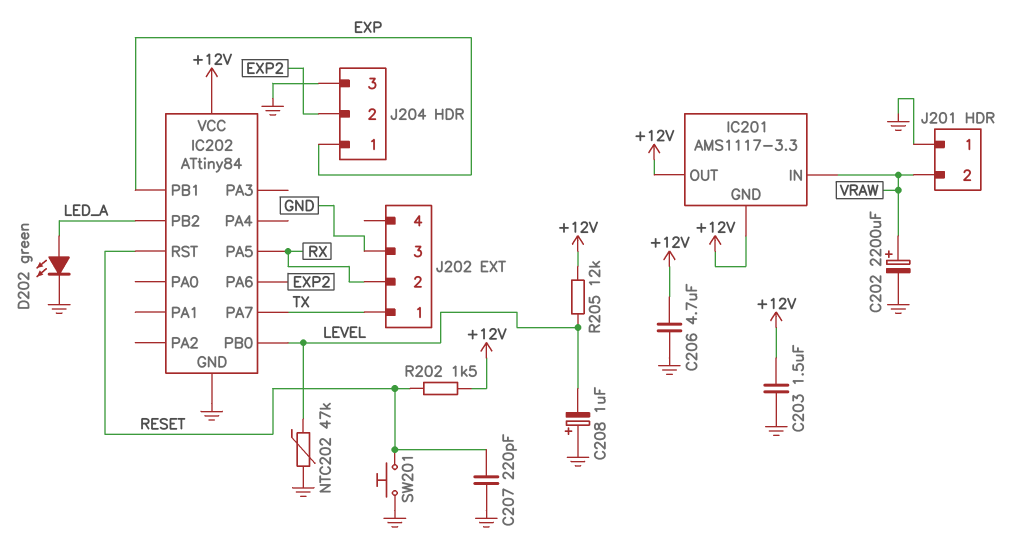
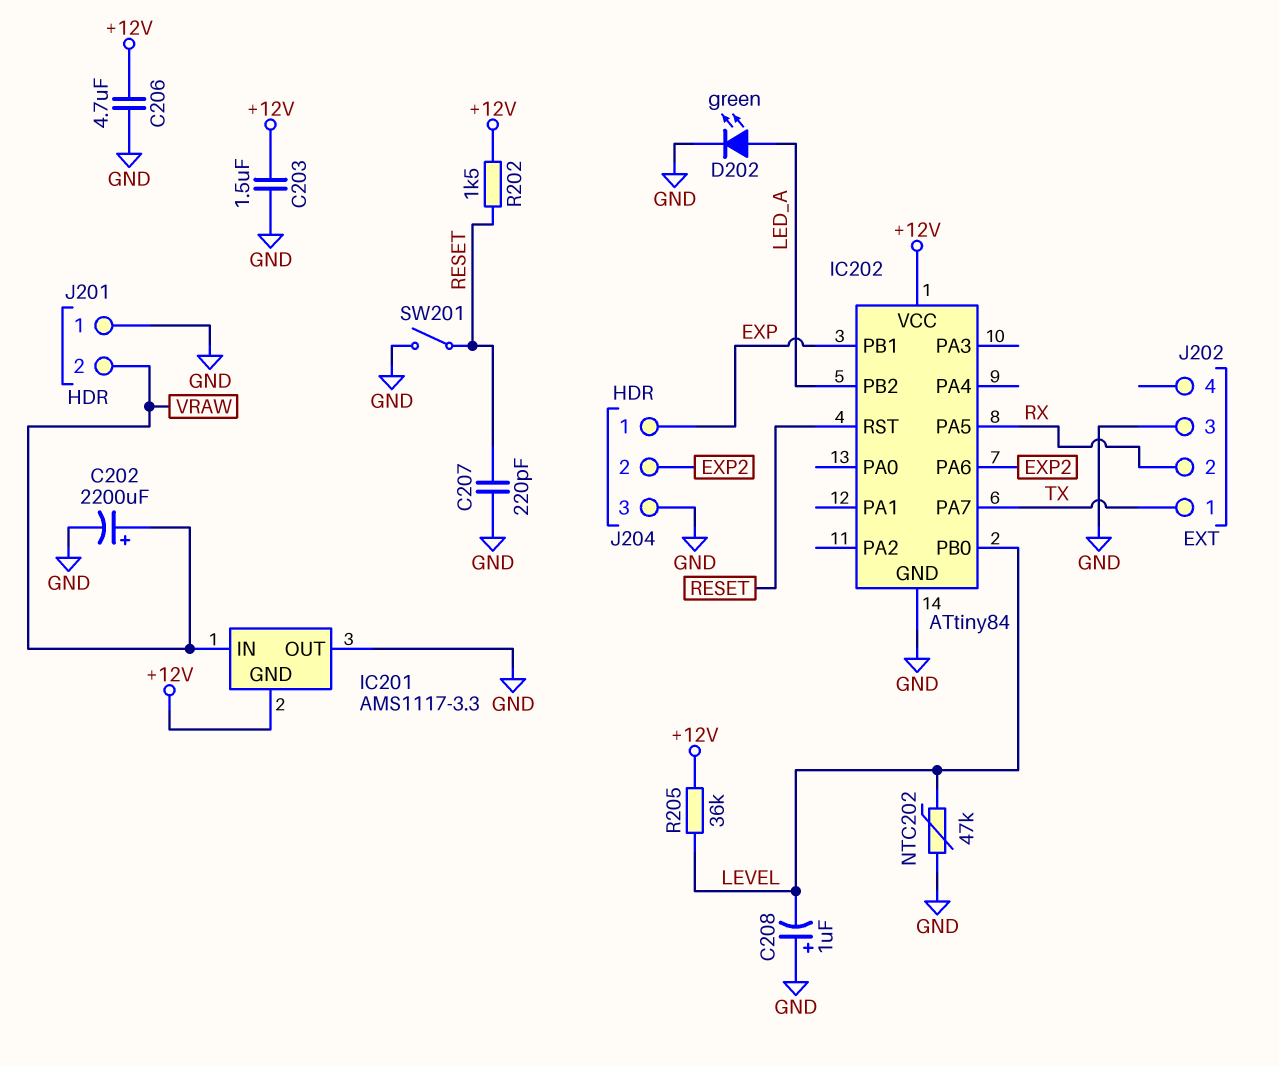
IC201 pin OUT: +12V -> GND
R205: 12k (+12V, LEVEL) -> 36k (+12V, LEVEL)
SW201: button (GND, RESET) -> switch (GND, RESET)

